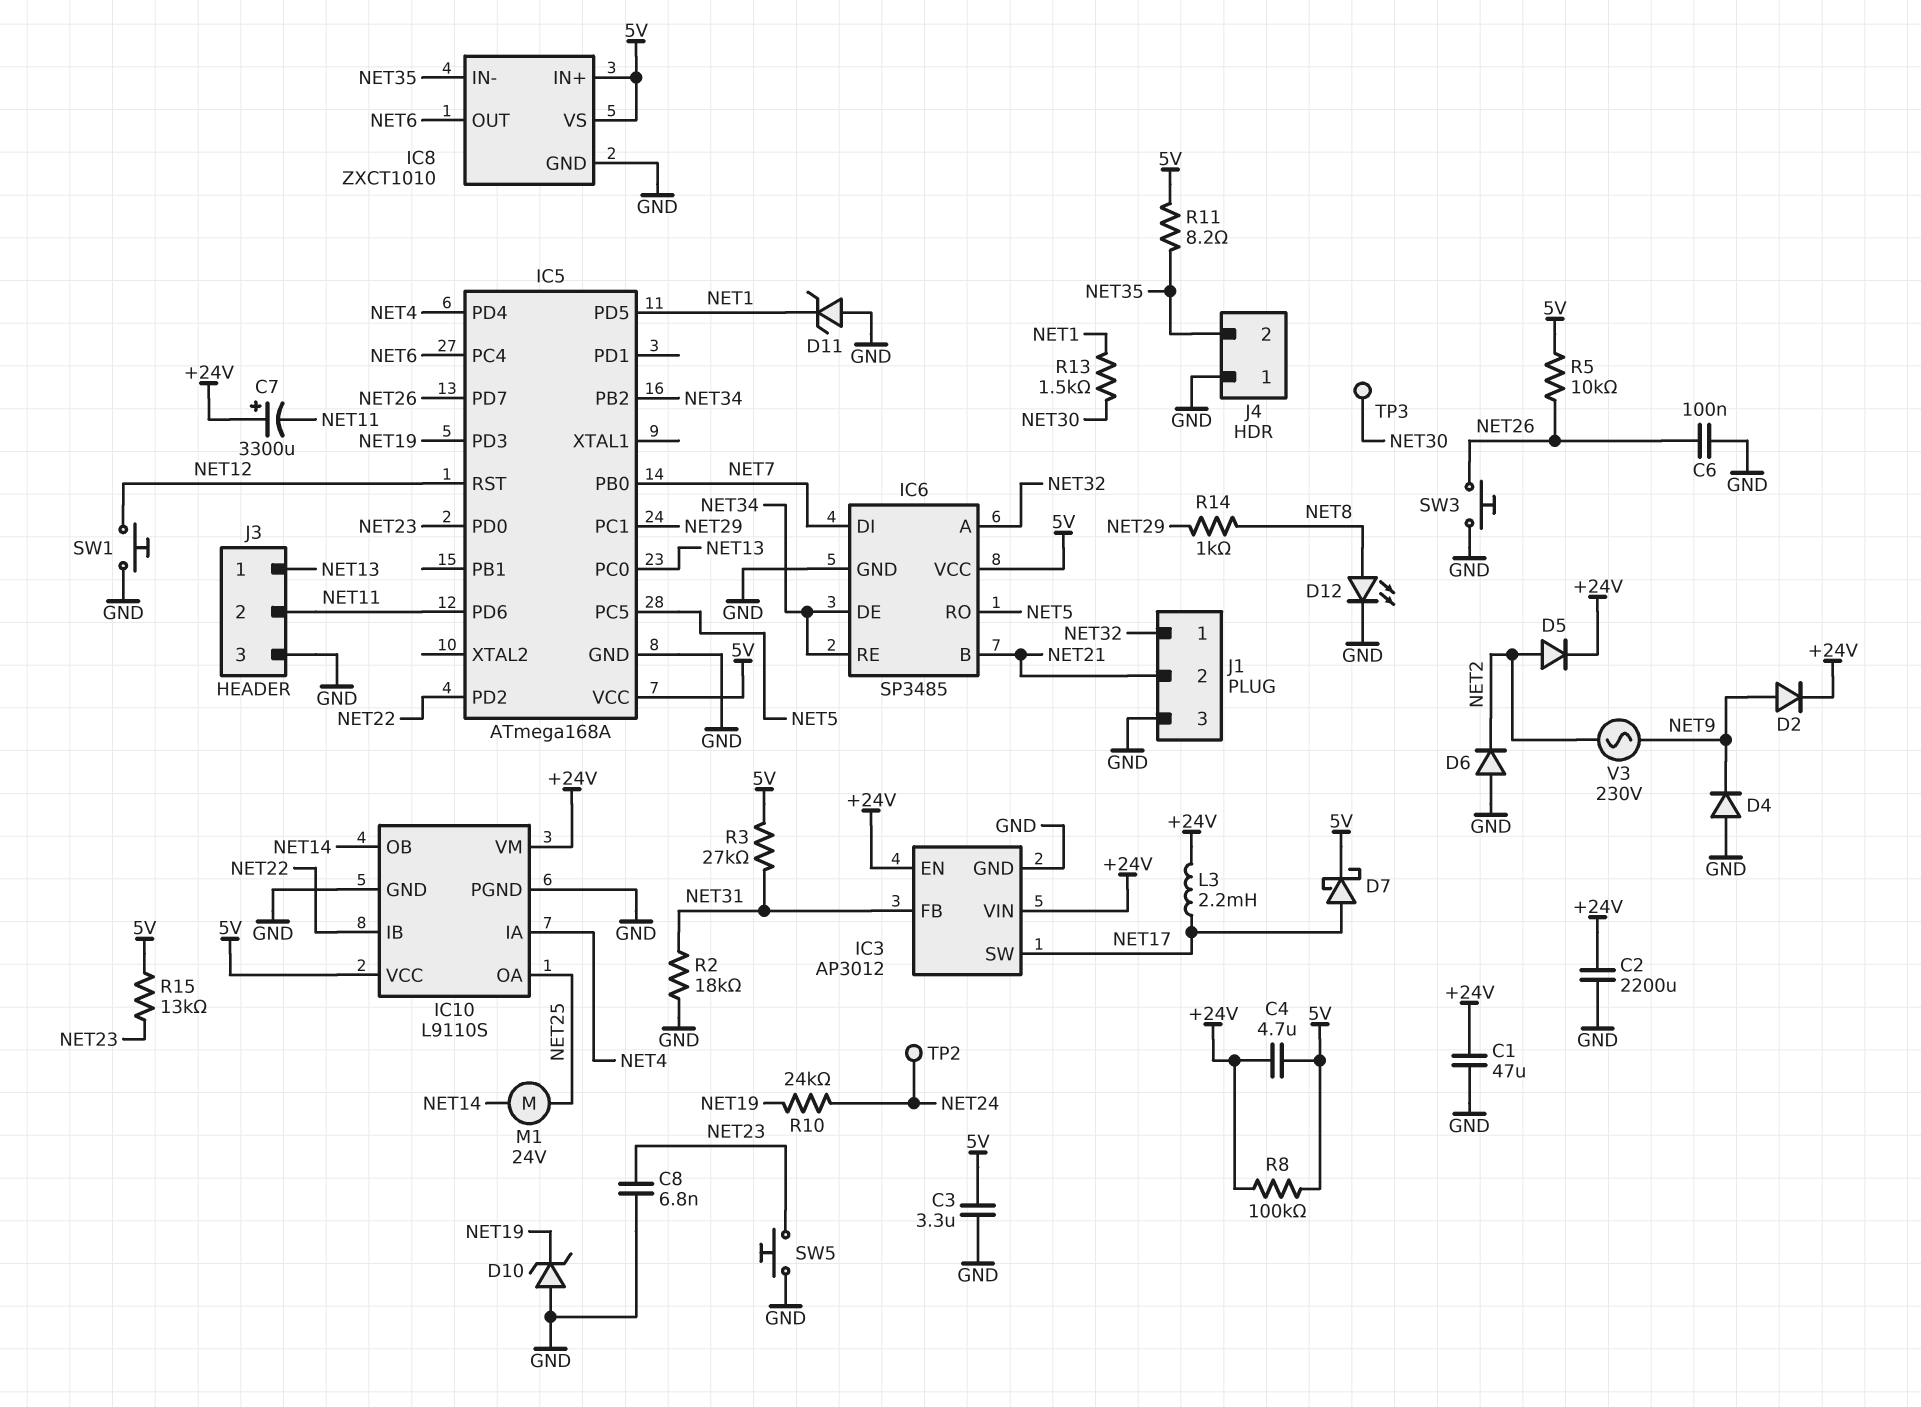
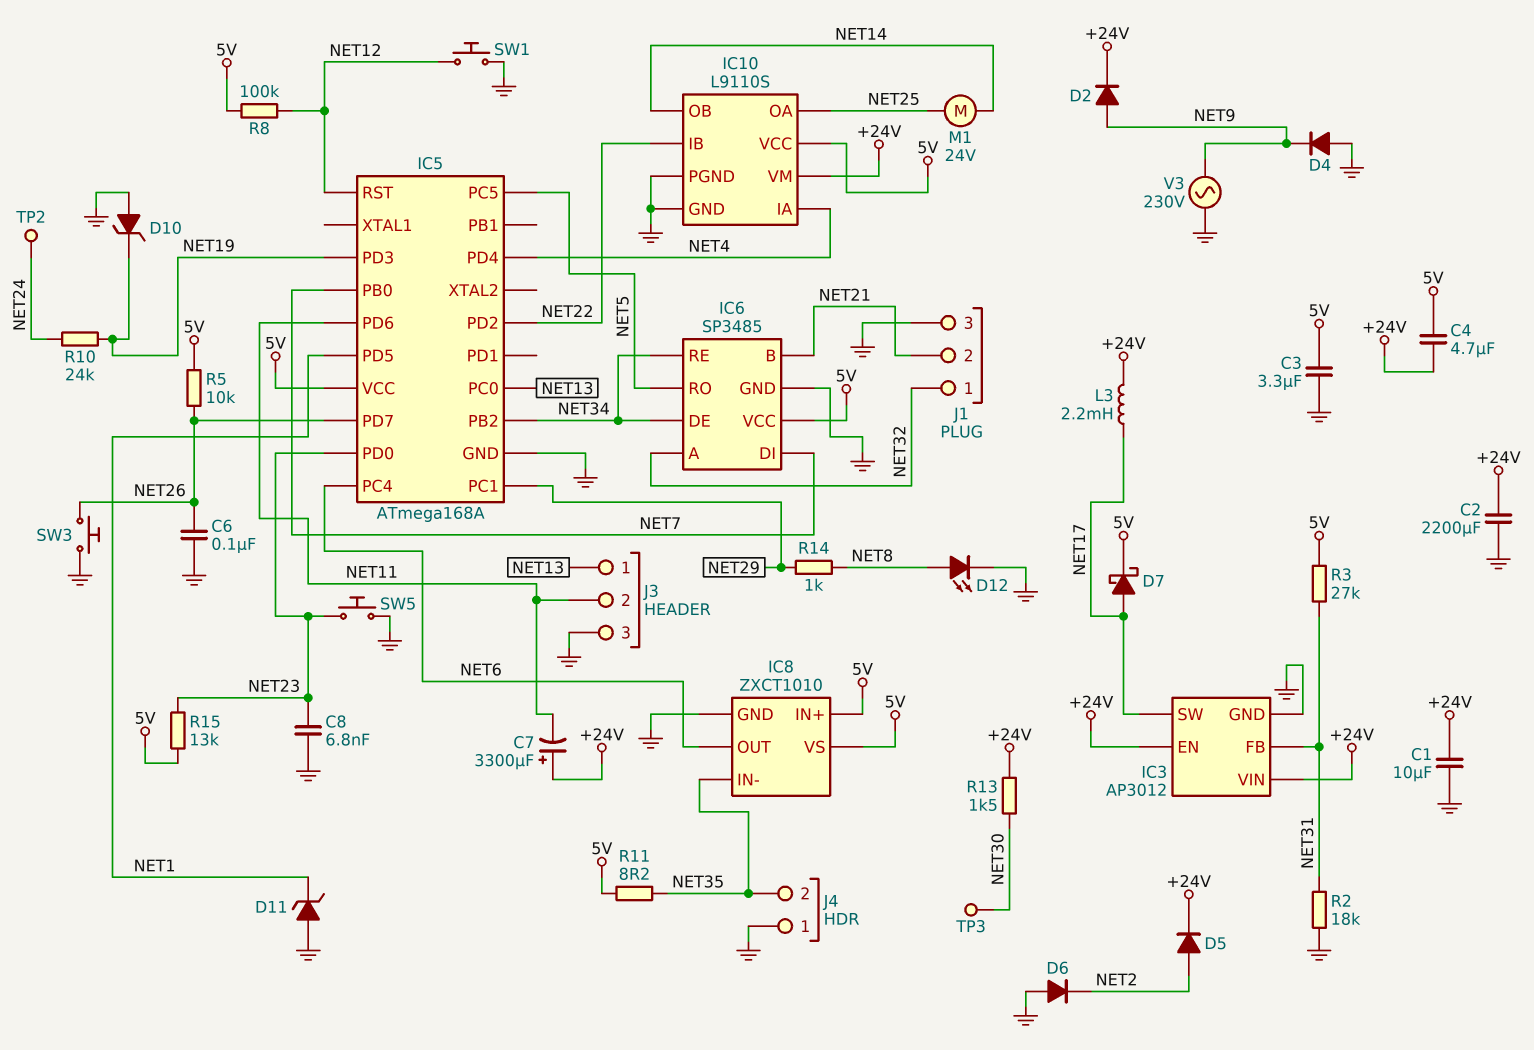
C1: 47uF (+24V, GND) -> 10uF (+24V, GND)
R8: 100k (+24V, 5V) -> 100k (5V, NET12)
R13: 1.5k (NET1, NET30) -> 1.5k (+24V, NET30)
V3: AC 230V (NET2, NET9) -> AC 230V (GND, NET9)

